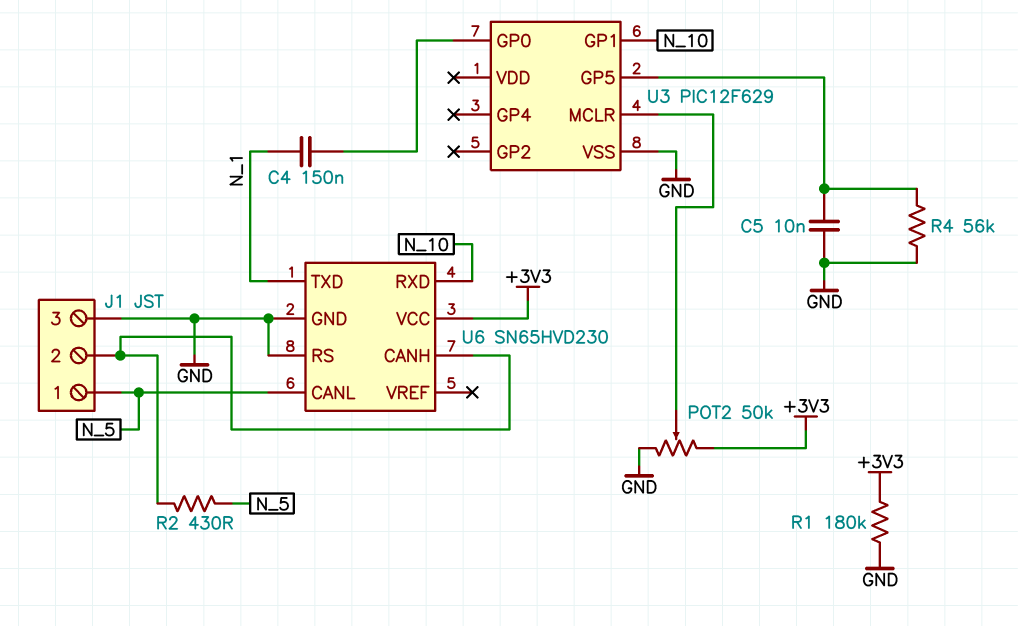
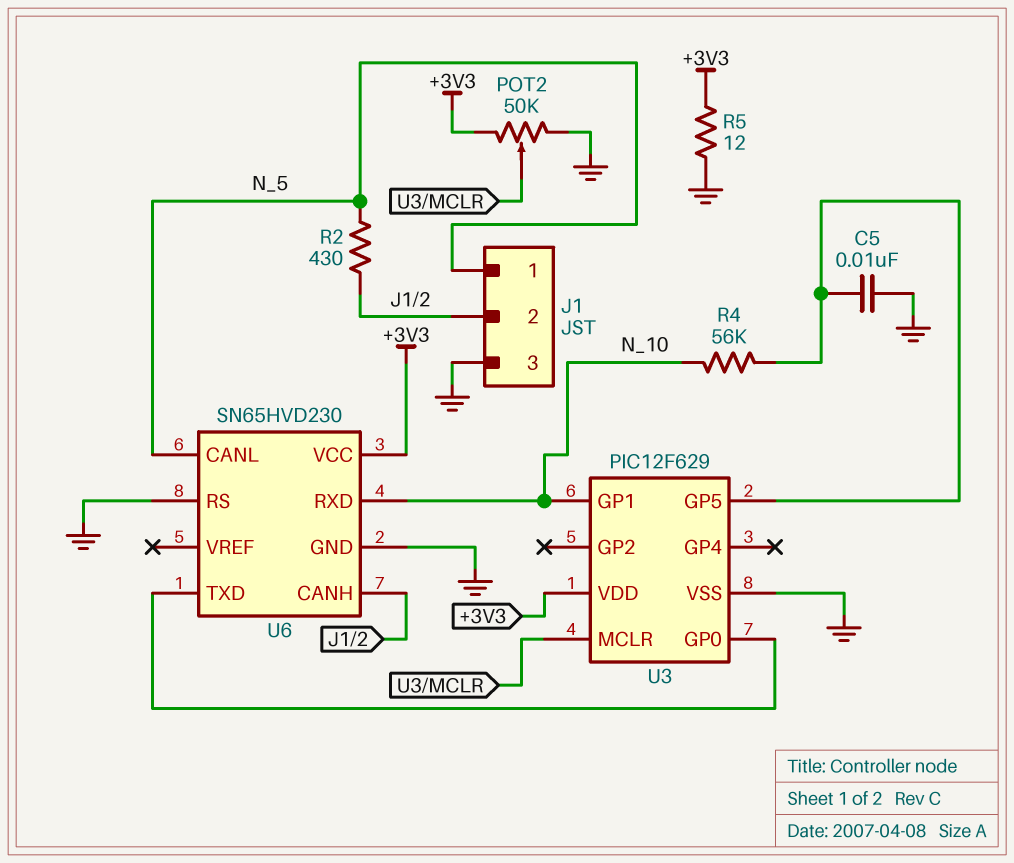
C4: 150nF (N_1, U3/GP0) -> none
R1: 180k (+3V3, GND) -> none
R4: 56k (GND, U3/GP5) -> 56k (N_10, U3/GP5)
R5: none -> 12 (+3V3, GND)
U3 pin VDD: none -> +3V3
U6 pin TXD: N_1 -> U3/GP0

